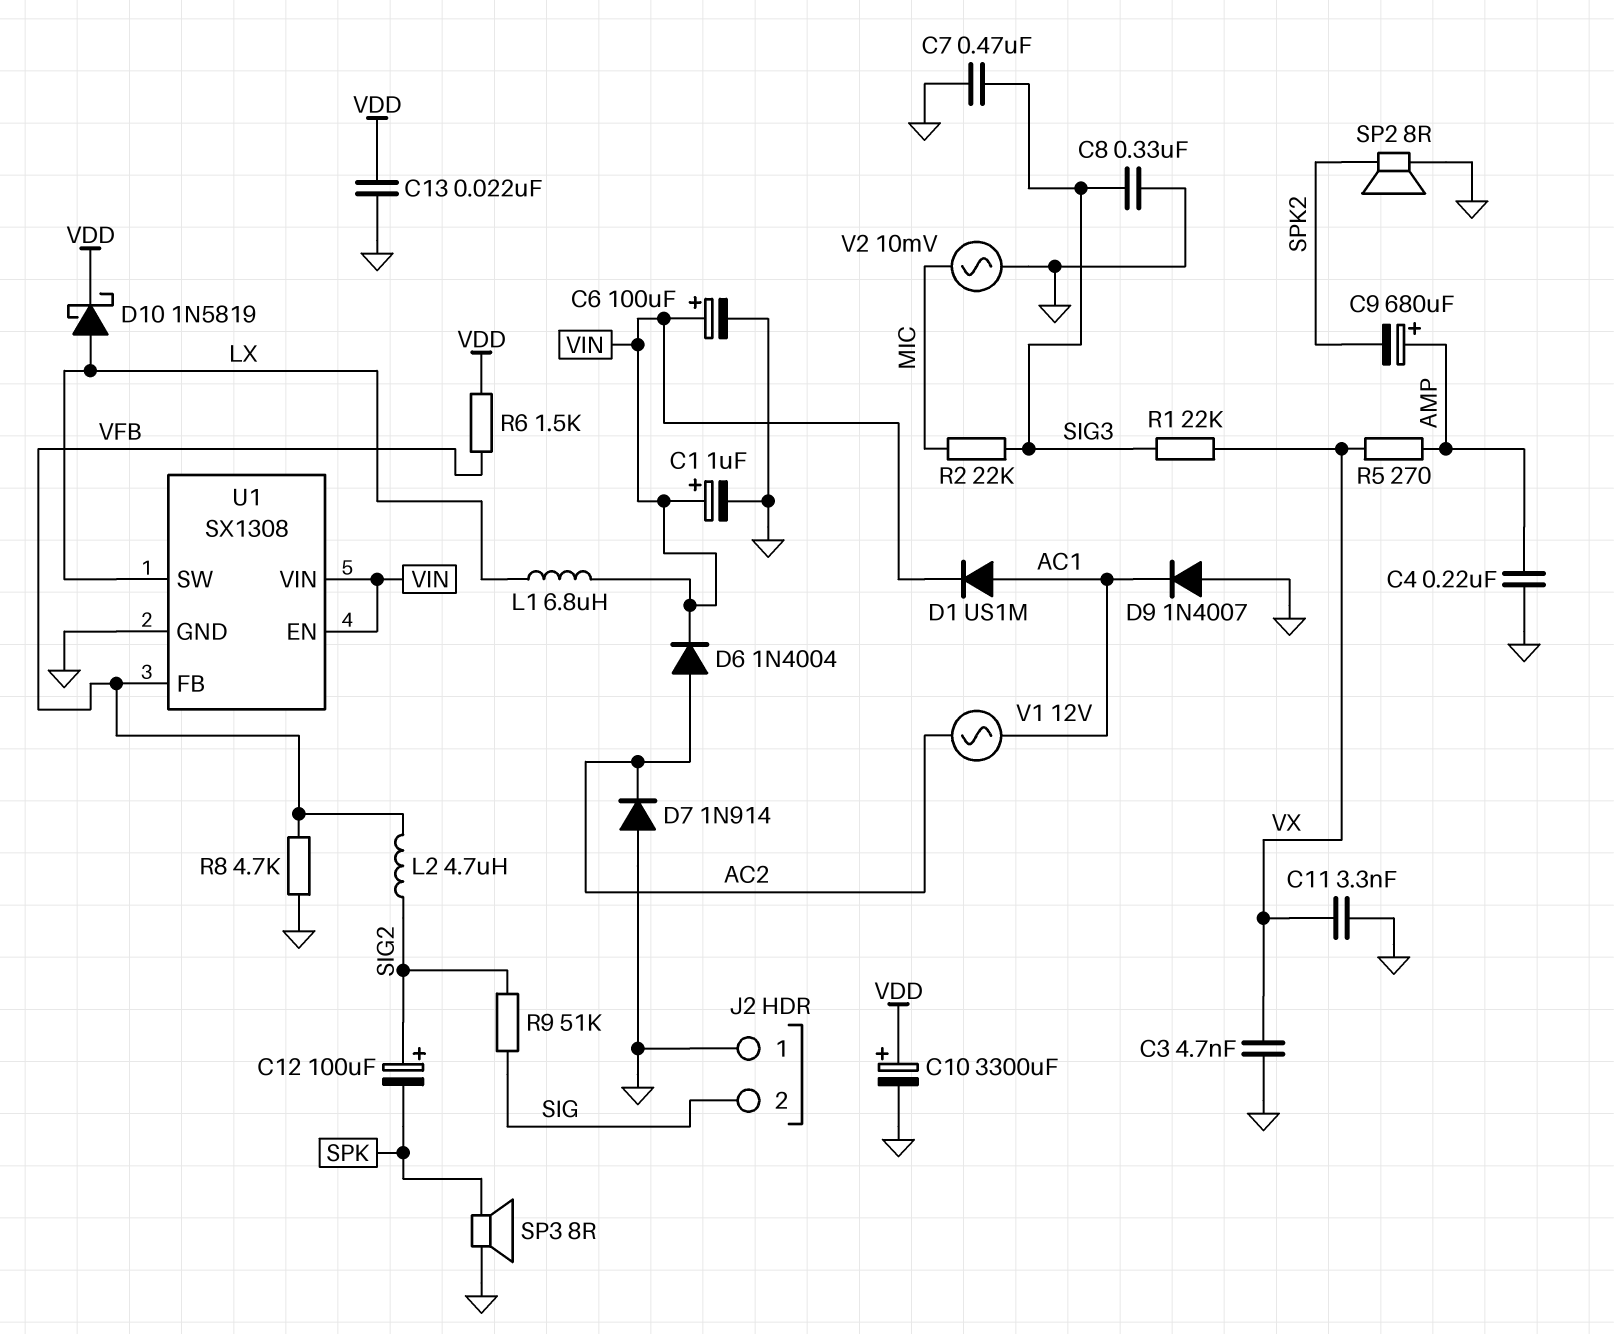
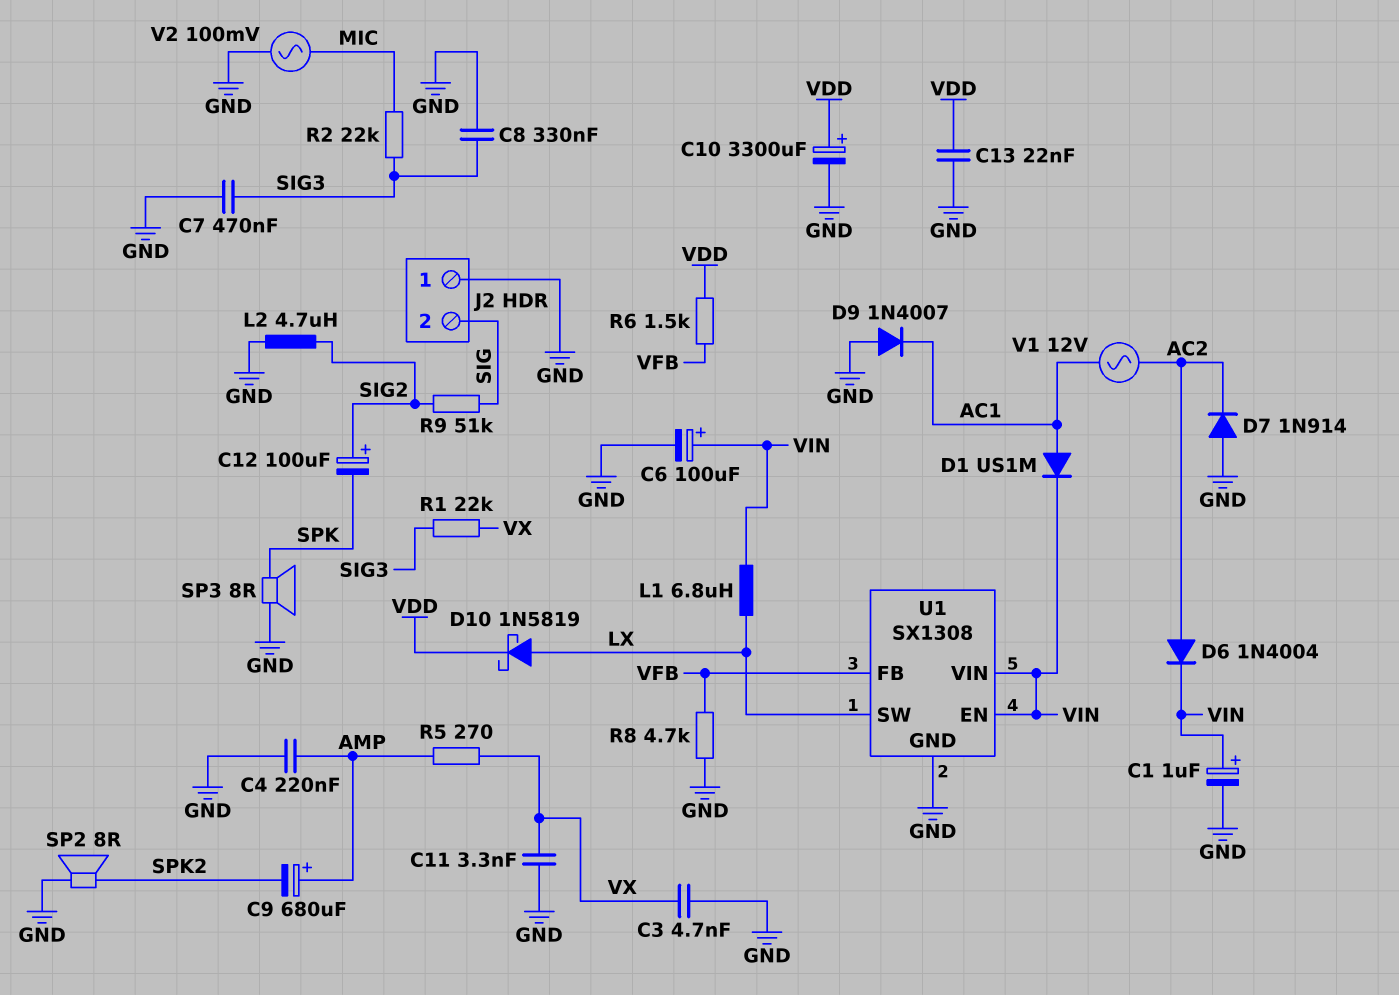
L2: 4.7uH (SIG2, VFB) -> 4.7uH (GND, SIG2)
V2: AC 10mV (GND, MIC) -> AC 100mV (GND, MIC)

